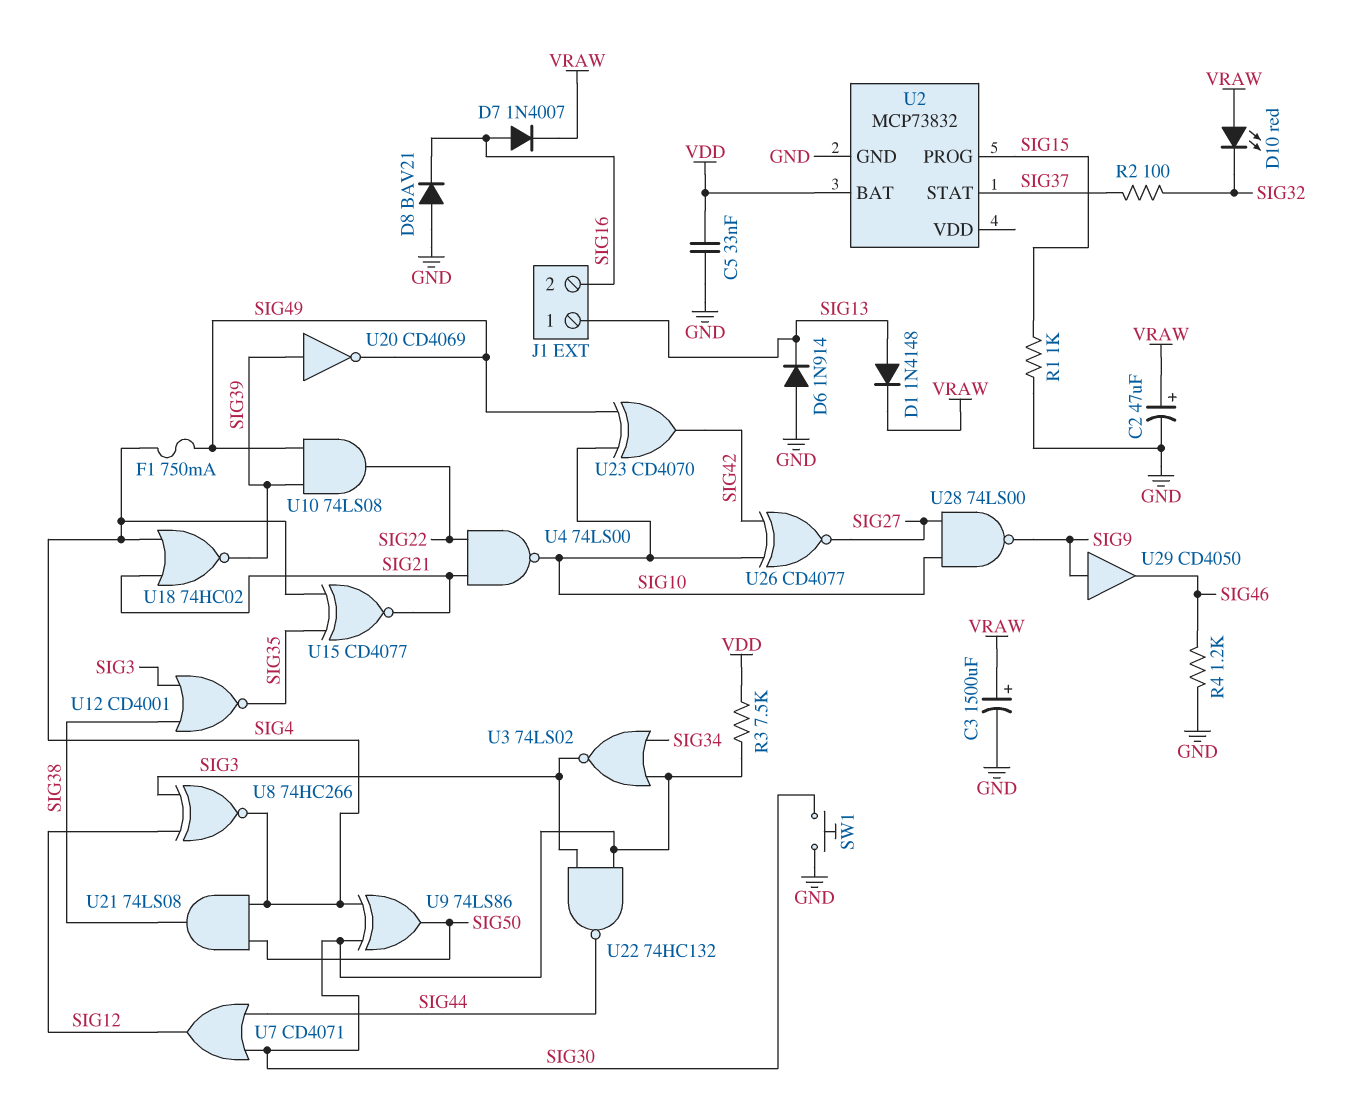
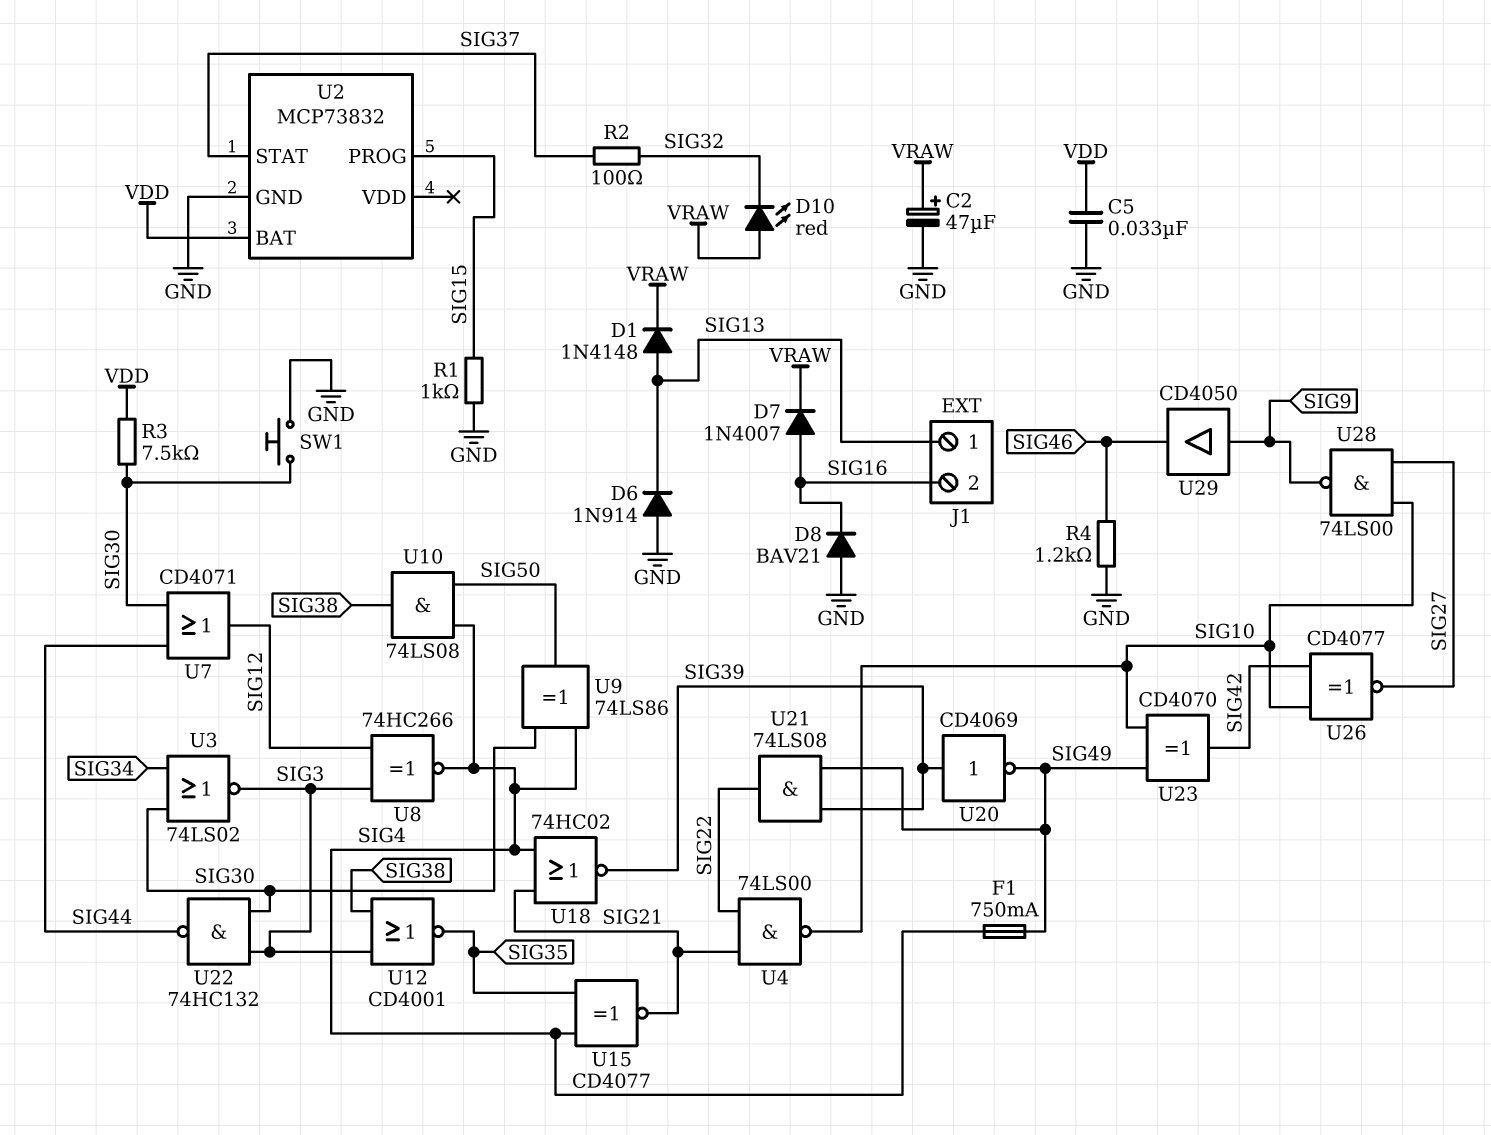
C3: 1500uF (plus VRAW, minus GND) -> none
U10: AND 74LS08 (in SIG39, in SIG49, out SIG22) -> AND 74LS08 (in SIG4, in SIG50, out SIG38)
U21: AND 74LS08 (in SIG4, in SIG50, out SIG38) -> AND 74LS08 (in SIG39, in SIG49, out SIG22)

